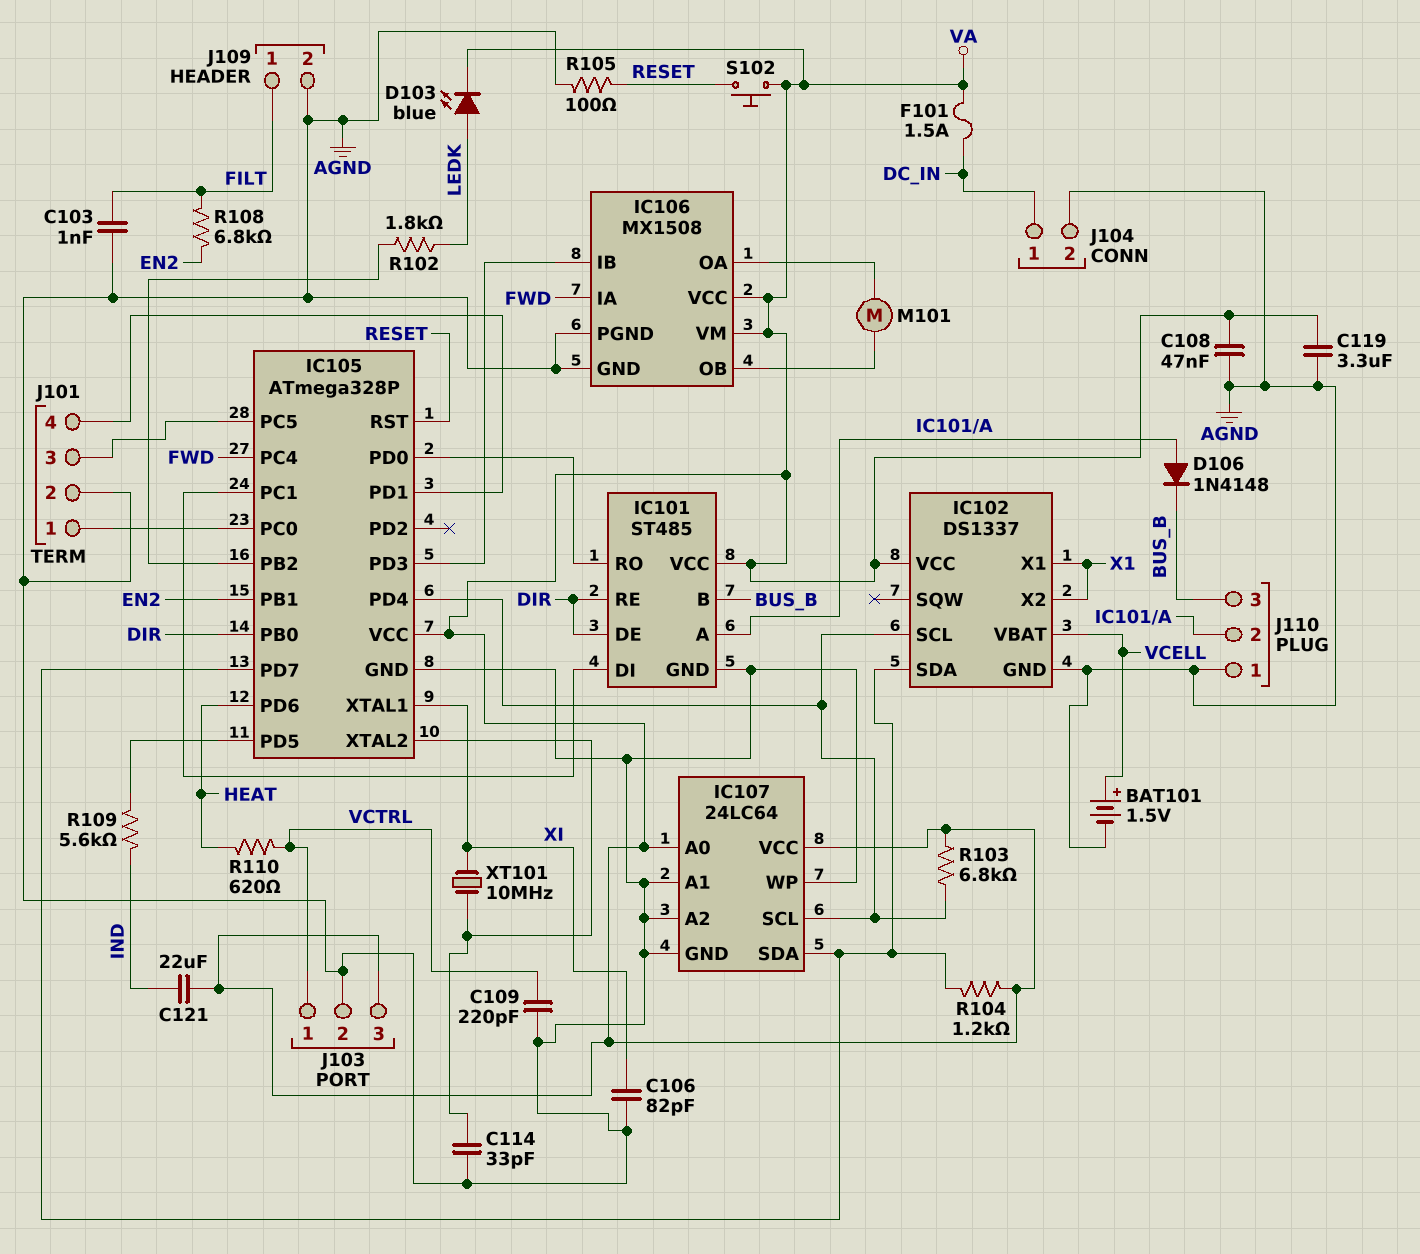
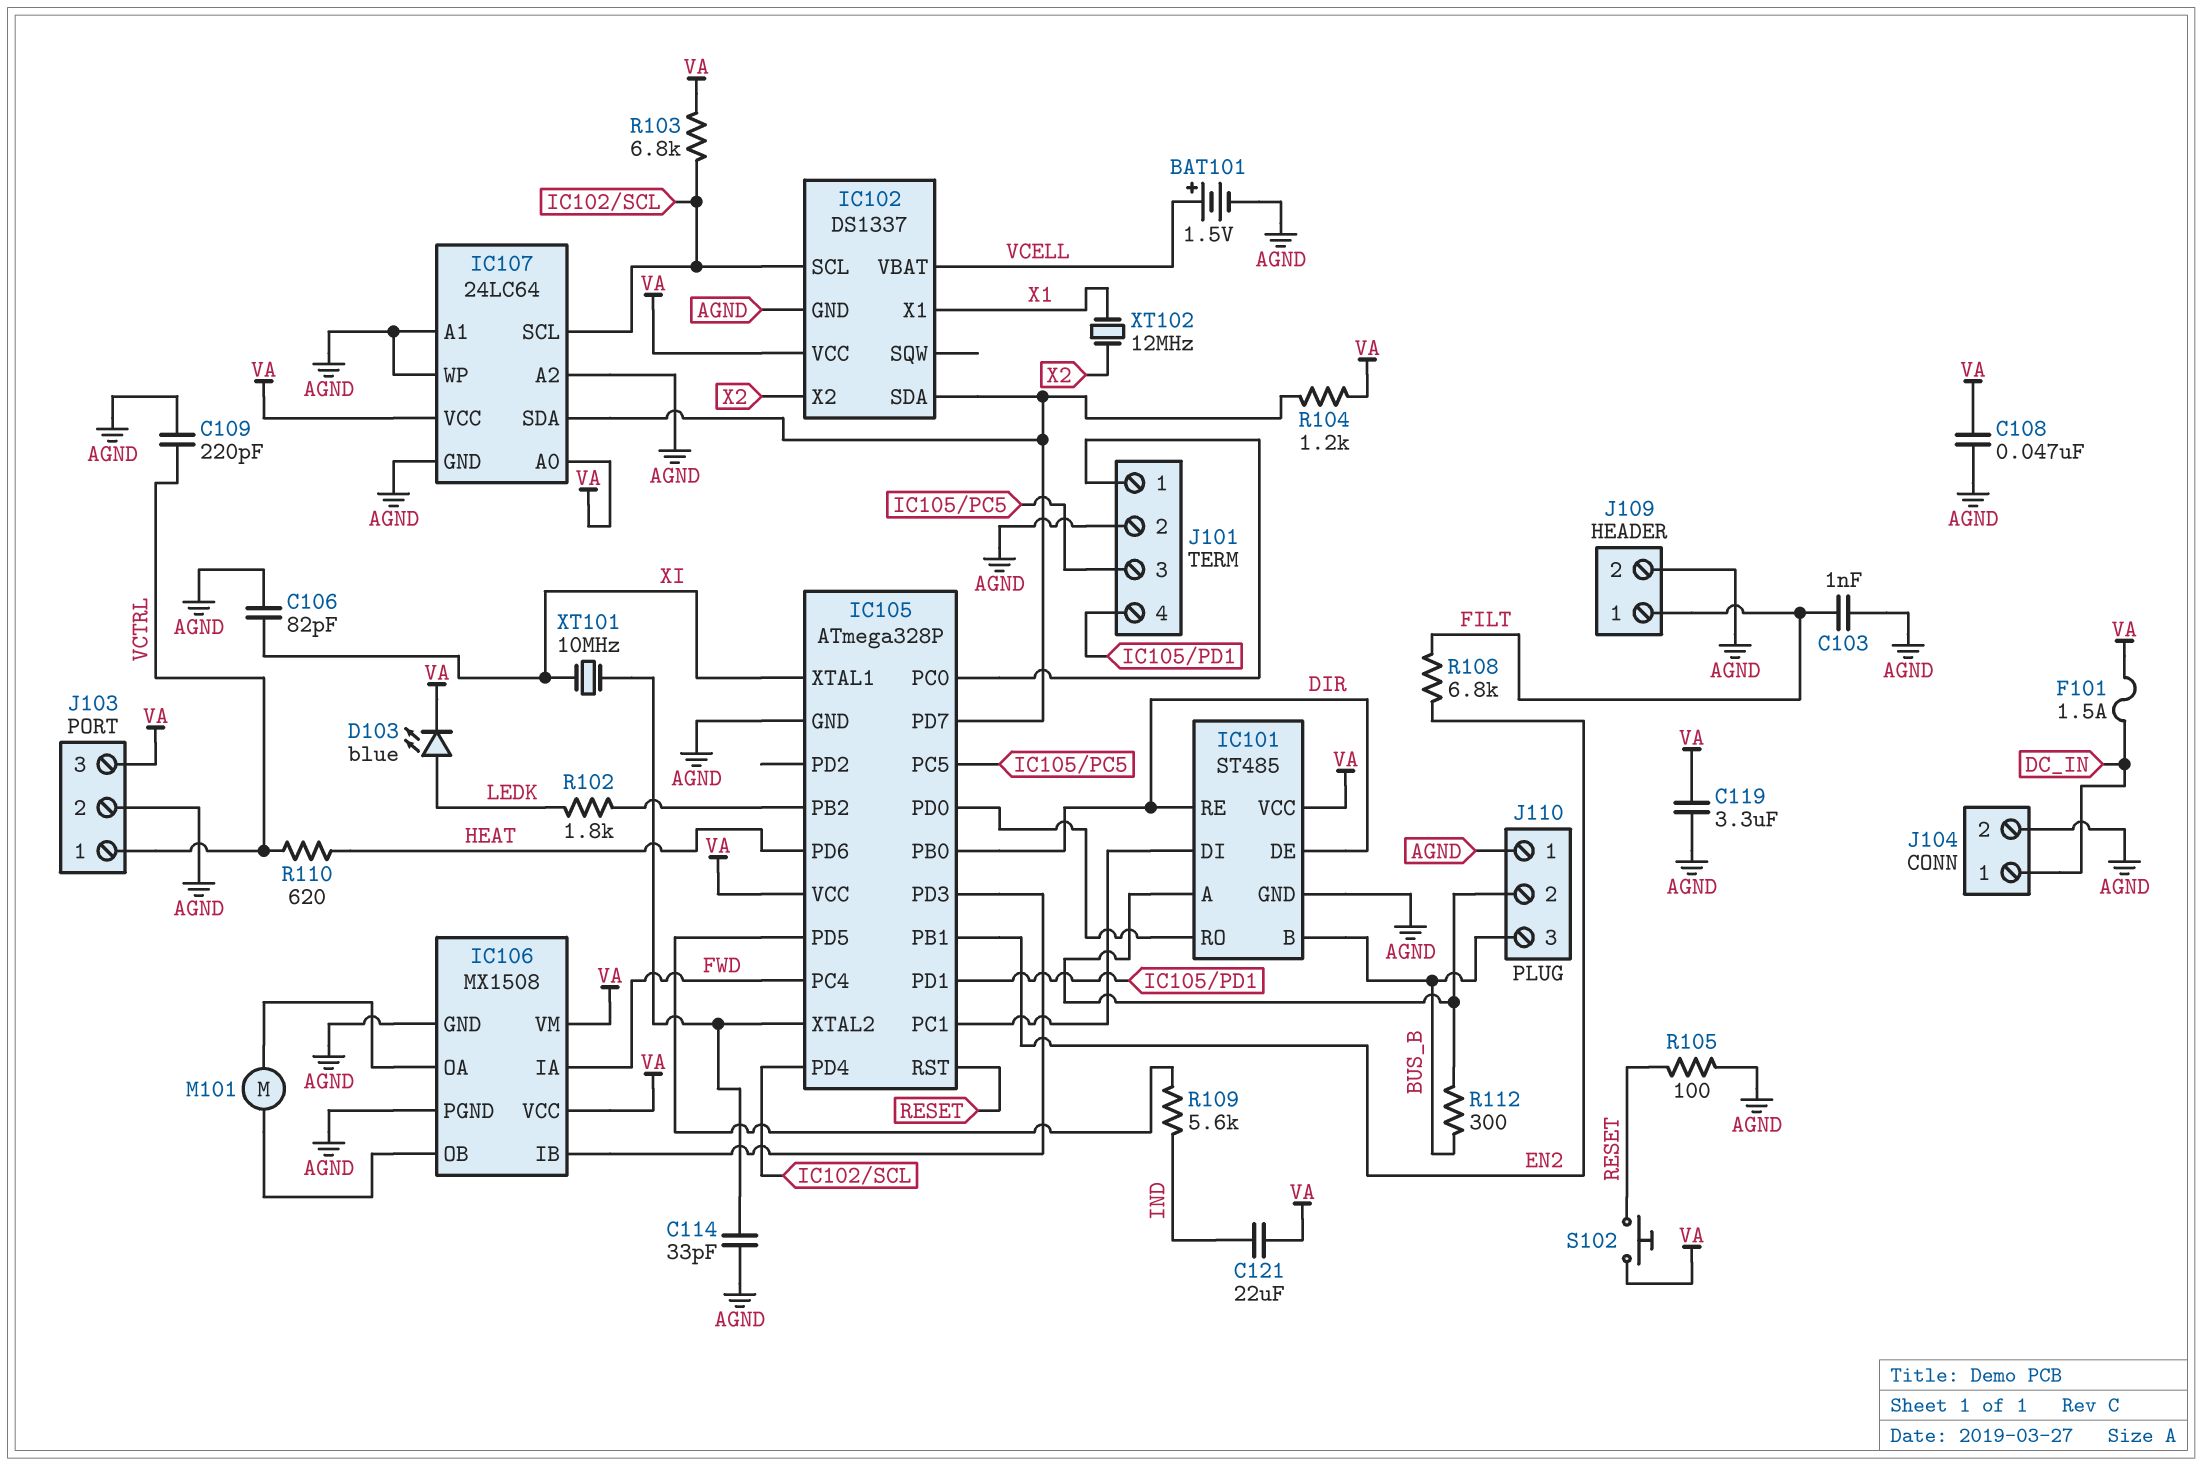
D106: diode 1N4148 (A IC101/A, K BUS_B) -> none
IC102 pin X2: X1 -> X2
R112: none -> 300 (BUS_B, IC101/A)
XT102: none -> 12MHz (X1, X2)

